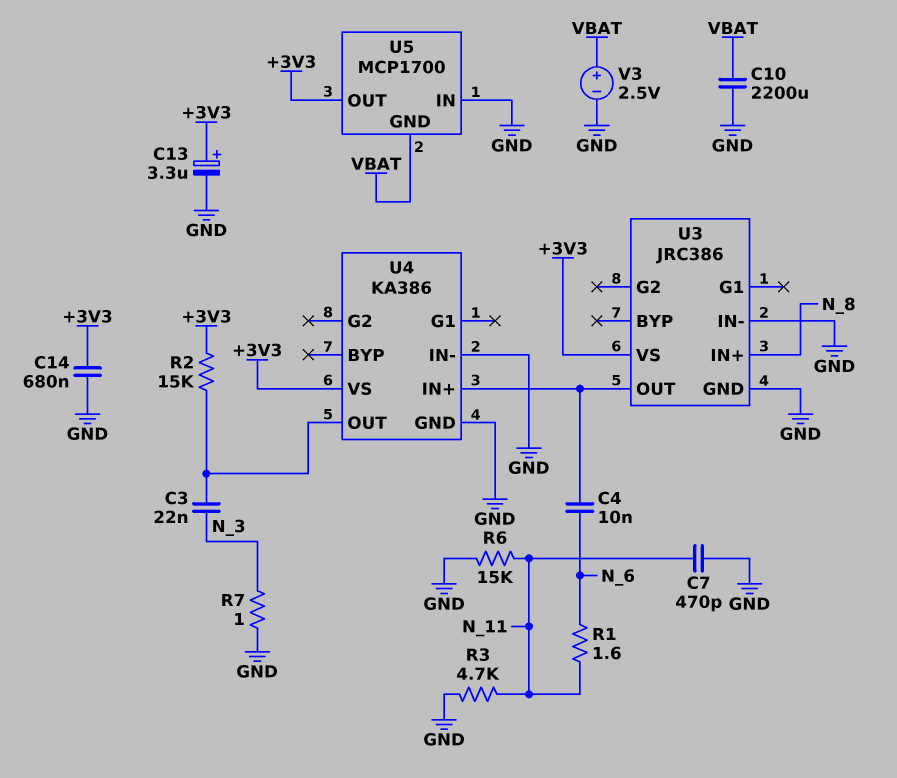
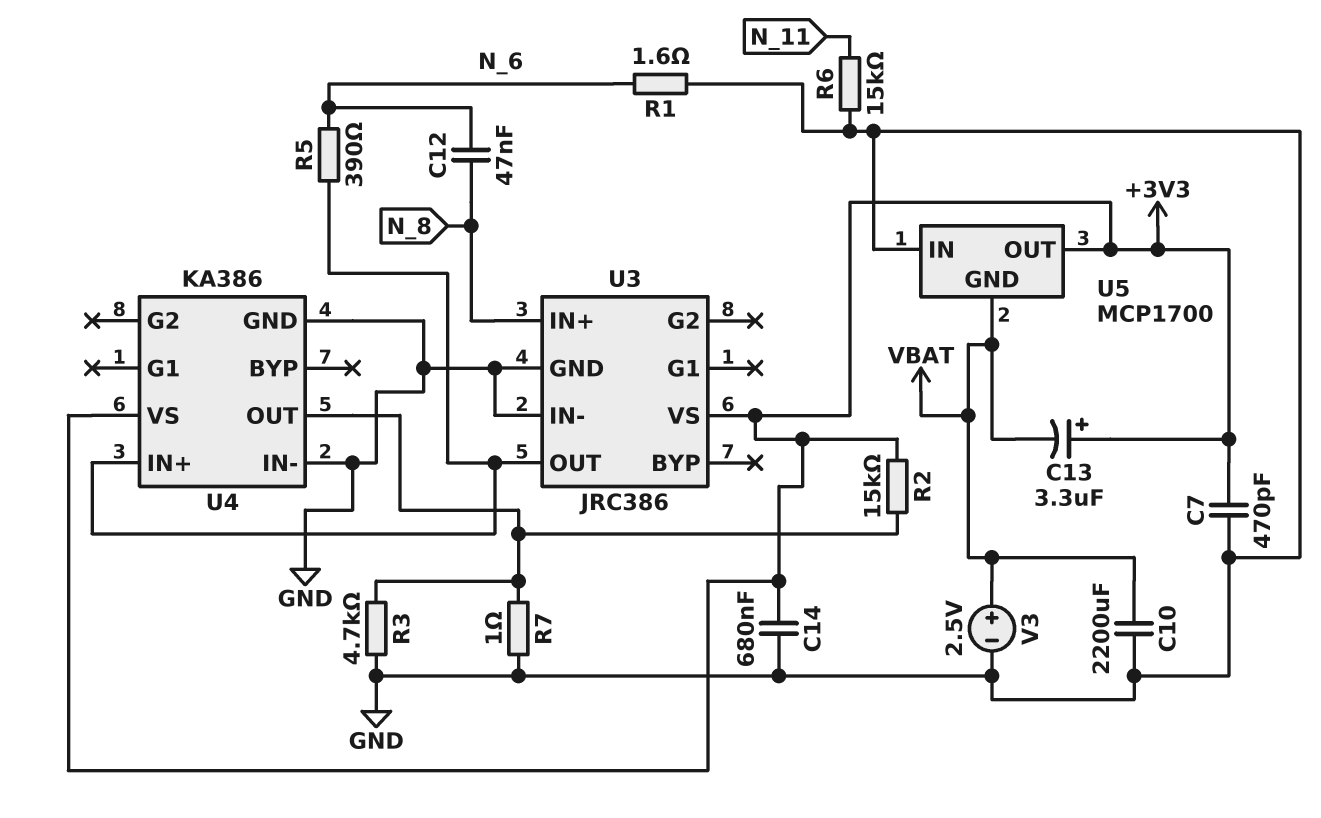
C3: 22nF (N_3, U4/OUT) -> none
C4: 10nF (N_6, U3/OUT) -> none
C7: 470pF (GND, N_11) -> 470pF (+3V3, GND)
C12: none -> 47nF (N_6, N_8)
C13: 3.3uF (plus +3V3, minus GND) -> 3.3uF (plus +3V3, minus VBAT)
R1: 1.6 (N_6, N_11) -> 1.6 (GND, N_6)
R3: 4.7k (GND, N_11) -> 4.7k (GND, U4/OUT)
R5: none -> 390 (N_6, U3/OUT)
R7: 1 (GND, N_3) -> 1 (GND, U4/OUT)

